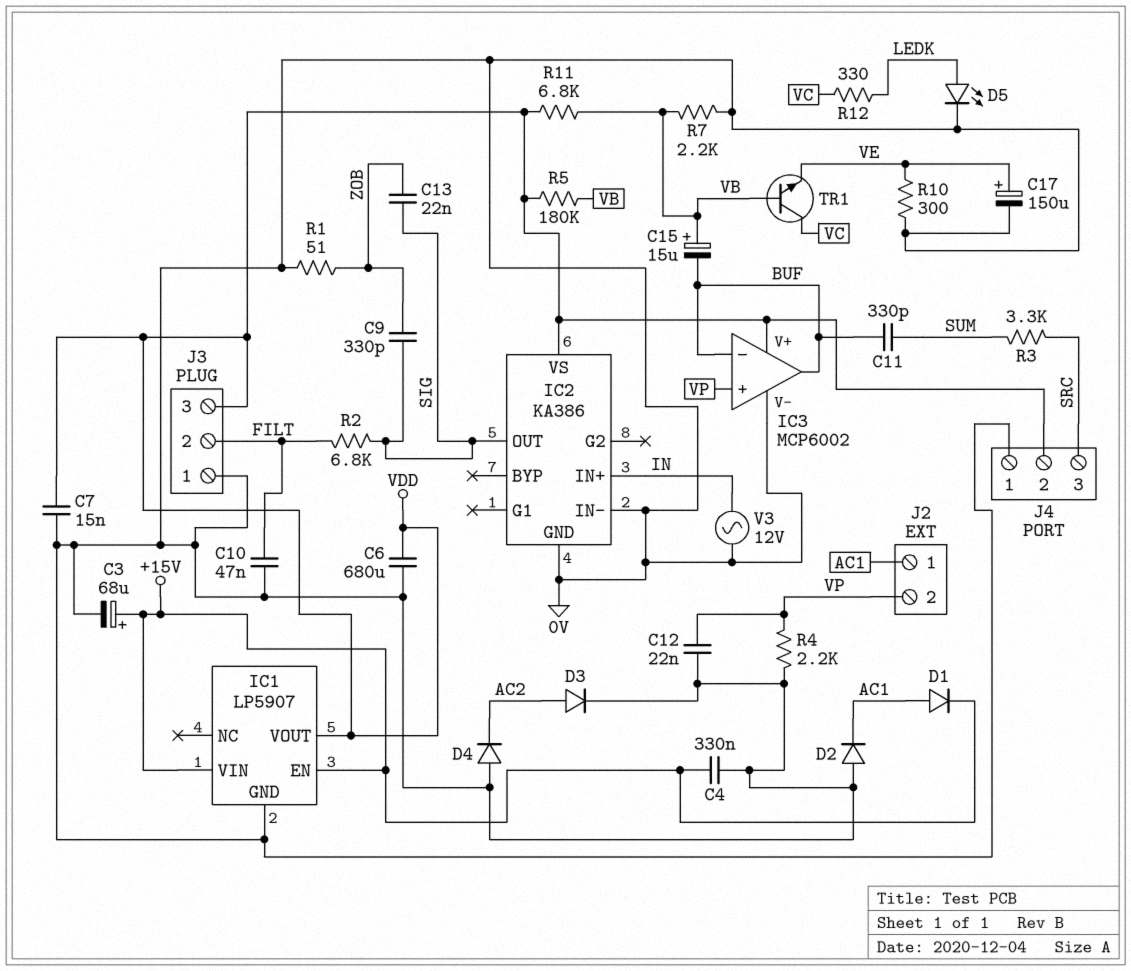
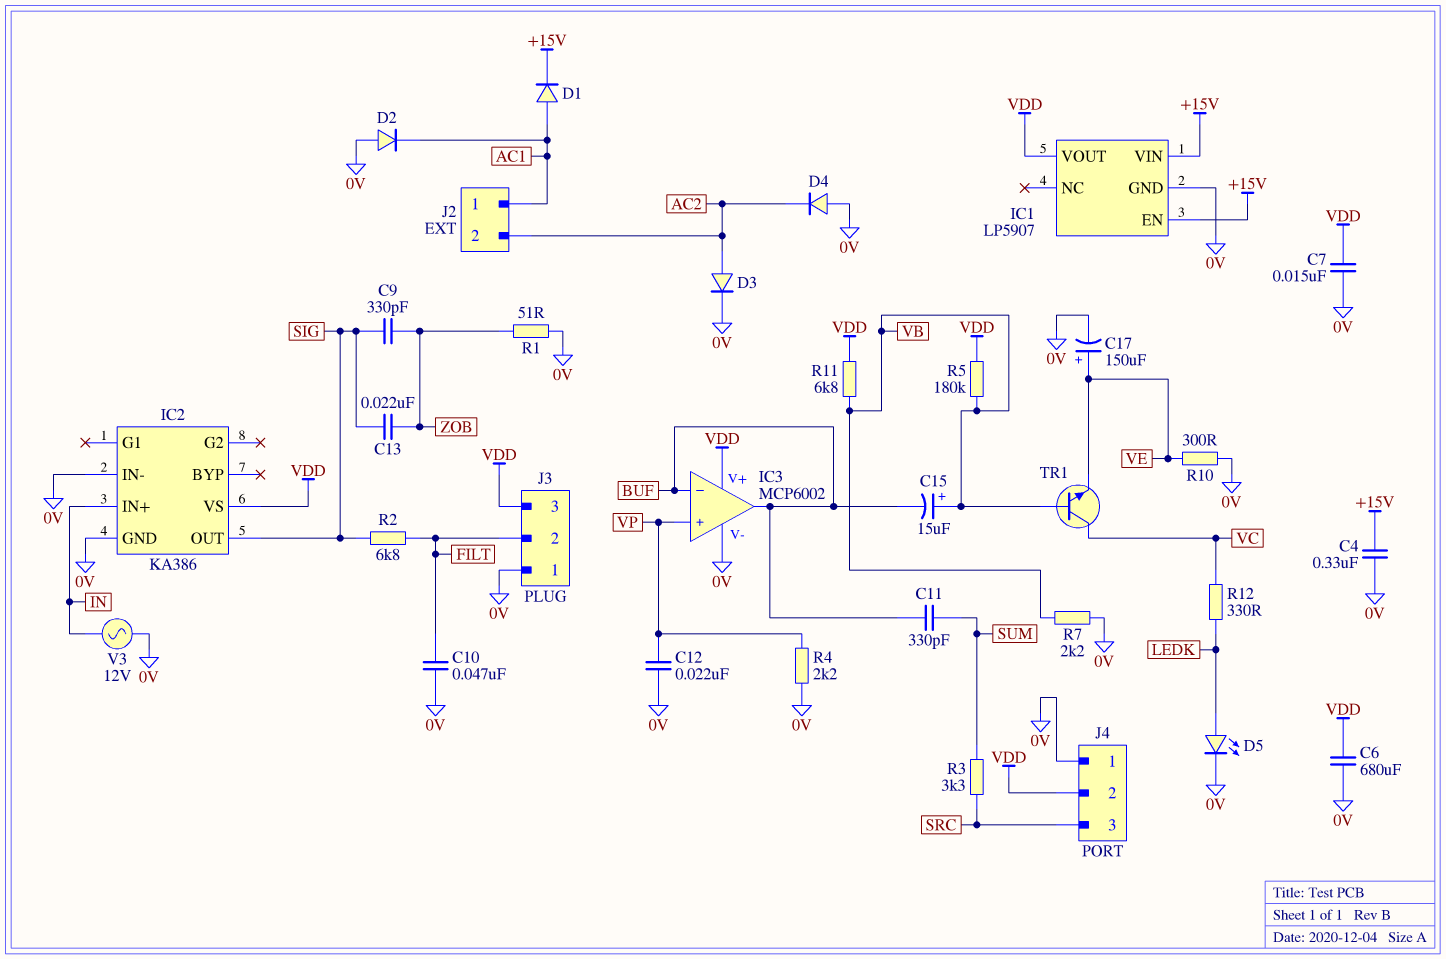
C3: 68uF (plus +15V, minus 0V) -> none
J2 pin 2: VP -> AC2

